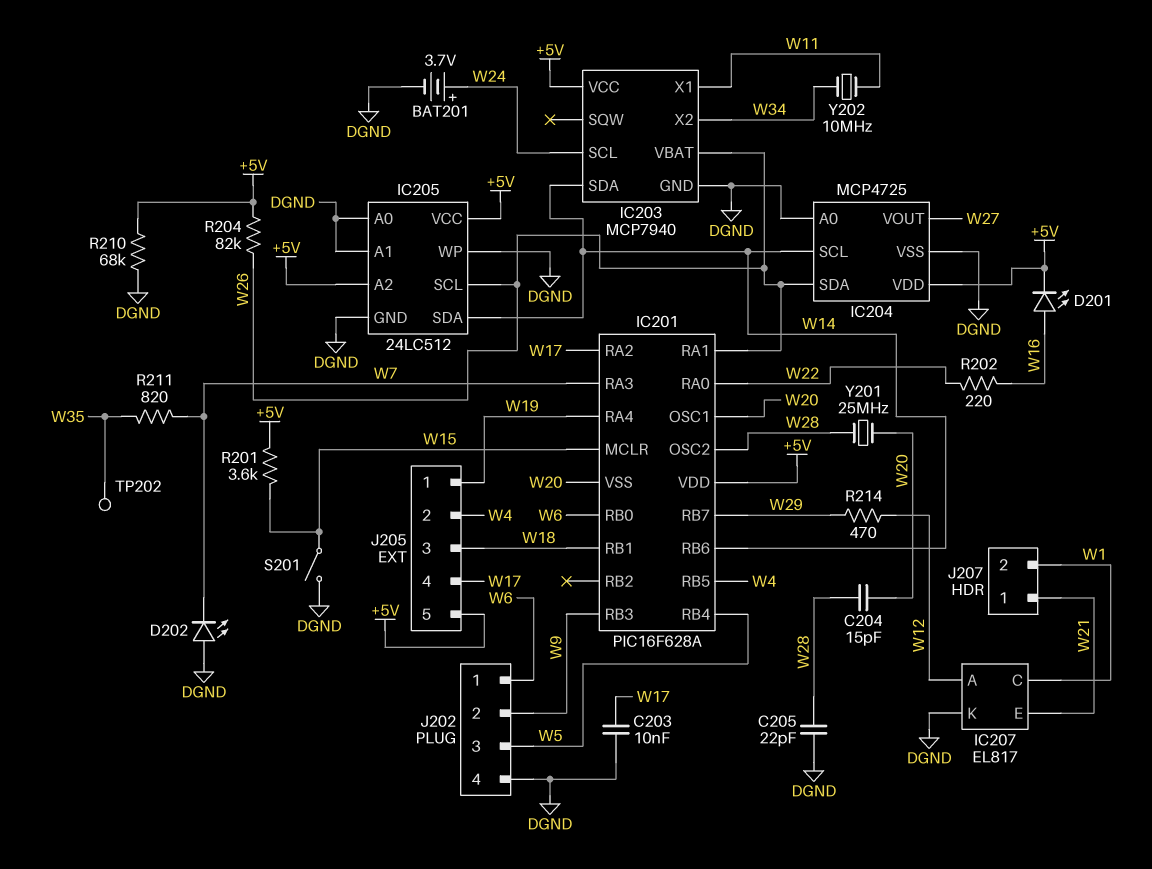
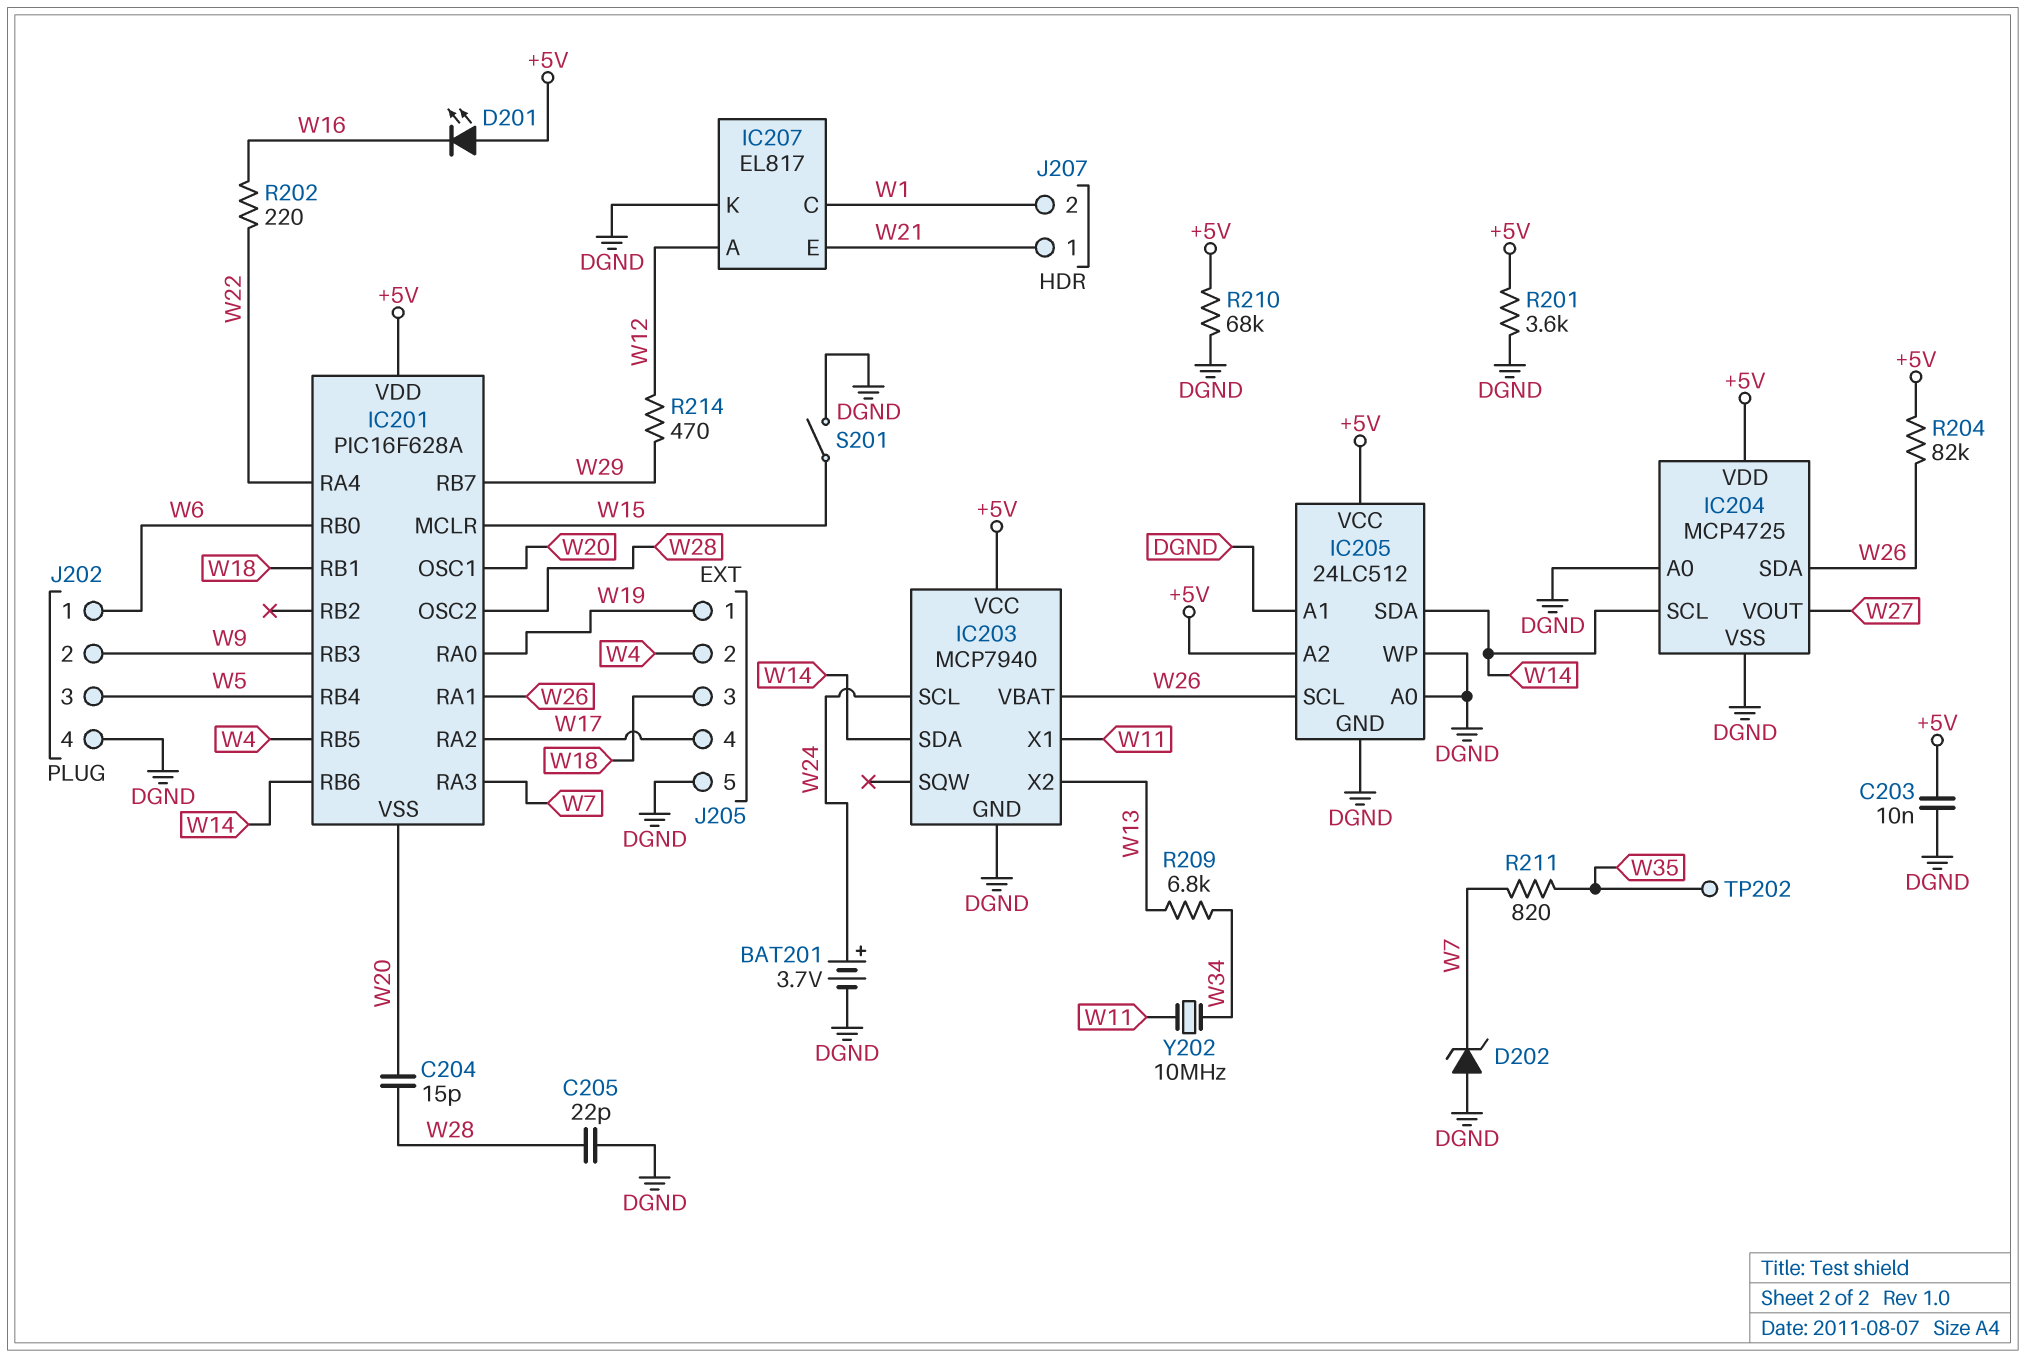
C203: 10nF (DGND, W17) -> 10nF (+5V, DGND)
D201: LED (A W16, K +5V) -> LED (A +5V, K W16)
D202: LED (A DGND, K W7) -> zener (A DGND, K W7)
IC201 pin RA0: W22 -> W19
IC201 pin RA4: W19 -> W22
IC203 pin X2: W34 -> W13
J205 pin 5: +5V -> DGND
R201: 3.6k (+5V, W15) -> 3.6k (+5V, DGND)
R209: none -> 6.8k (W13, W34)
Y201: 25MHz (W20, W28) -> none

